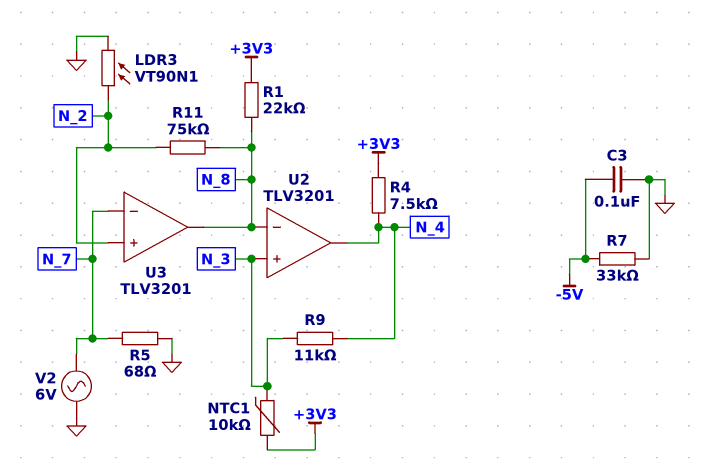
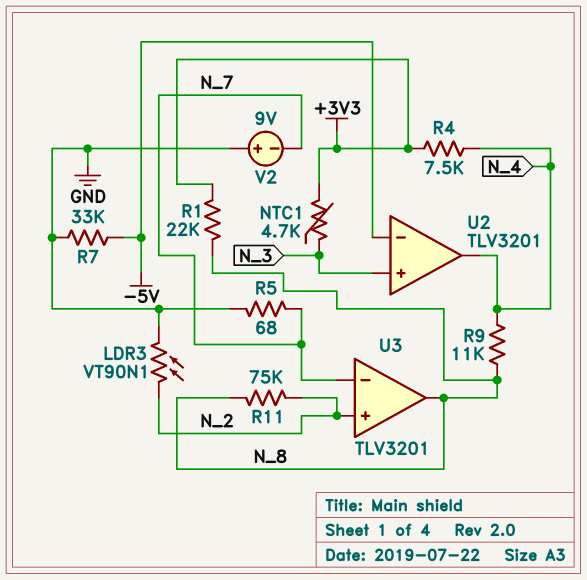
C3: 100nF (-5V, GND) -> none
NTC1: 10k (+3V3, N_3) -> 4.7k (+3V3, N_3)
R9: 11k (N_3, N_4) -> 11k (N_4, N_8)
U2 pin in-: N_8 -> -5V
V2: AC 6V (GND, N_7) -> 9V (plus GND, minus N_7)

